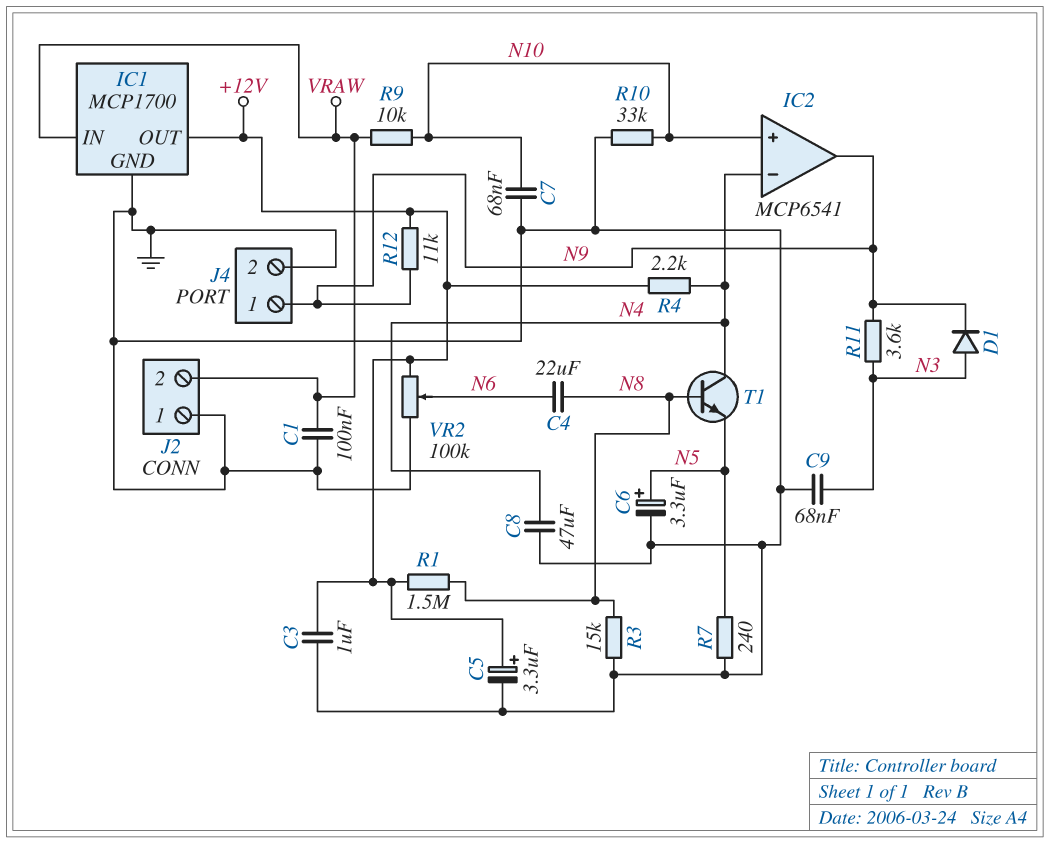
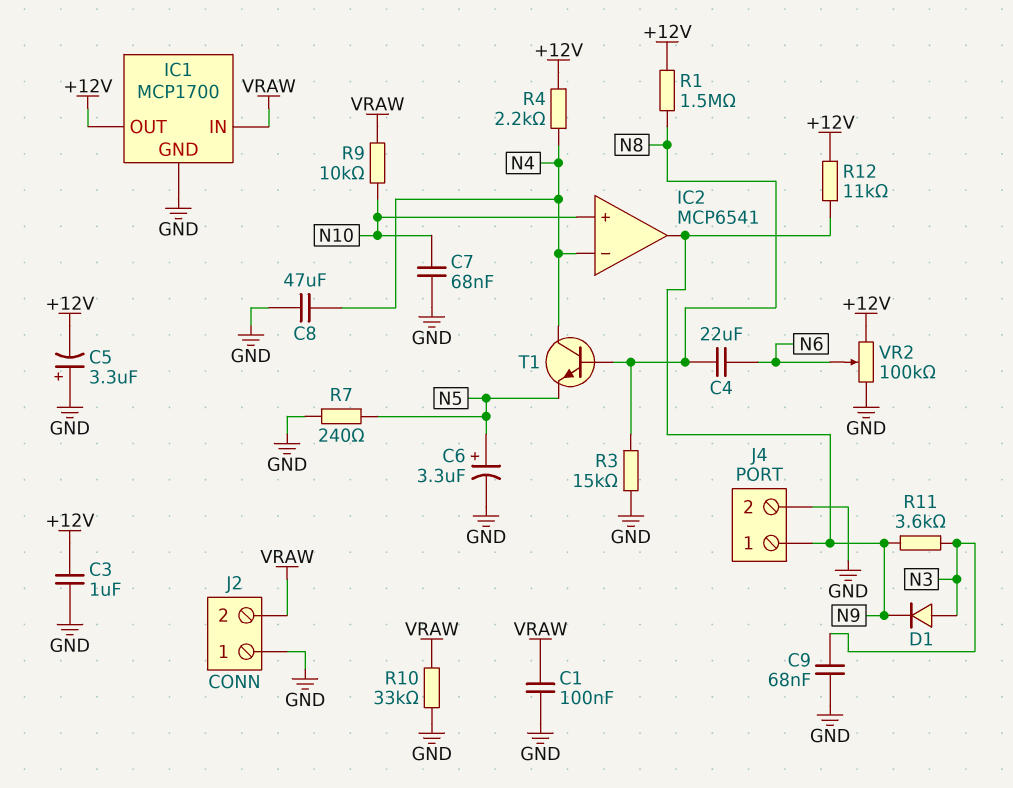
C5: 3.3uF (plus +12V, minus GND) -> 3.3uF (plus GND, minus +12V)
R10: 33k (GND, N10) -> 33k (GND, VRAW)

